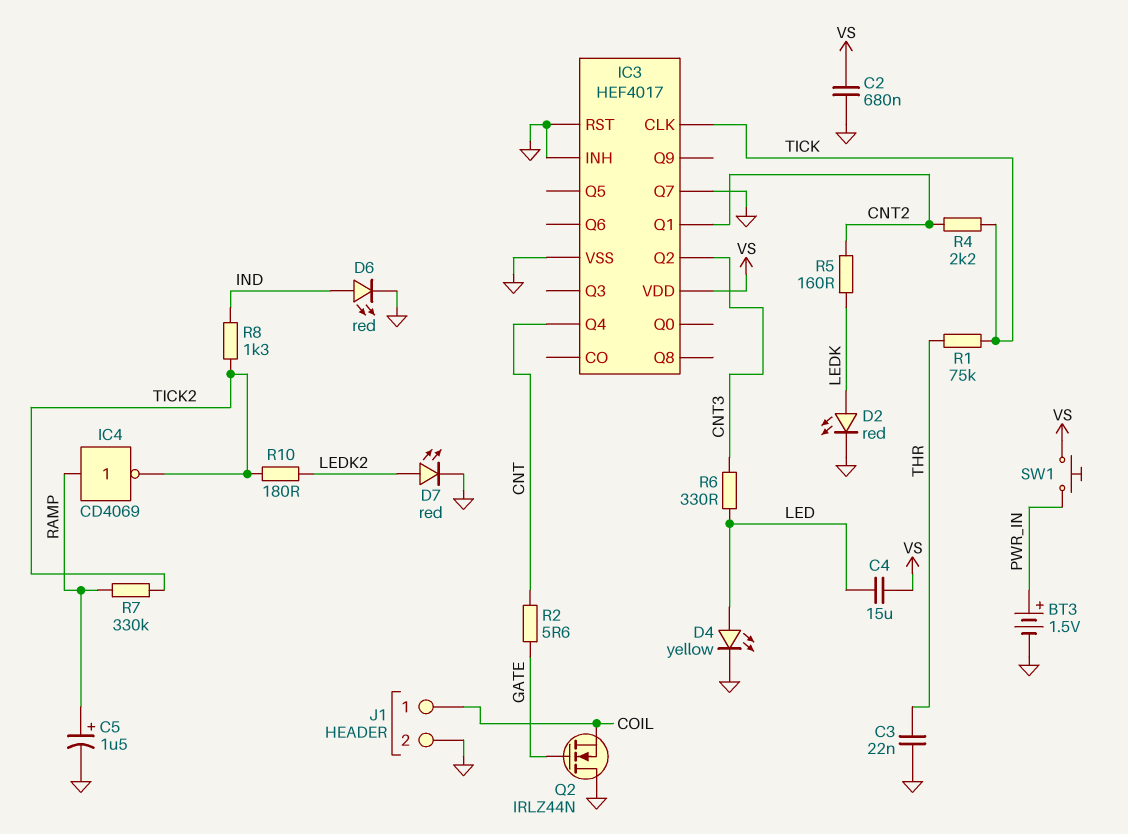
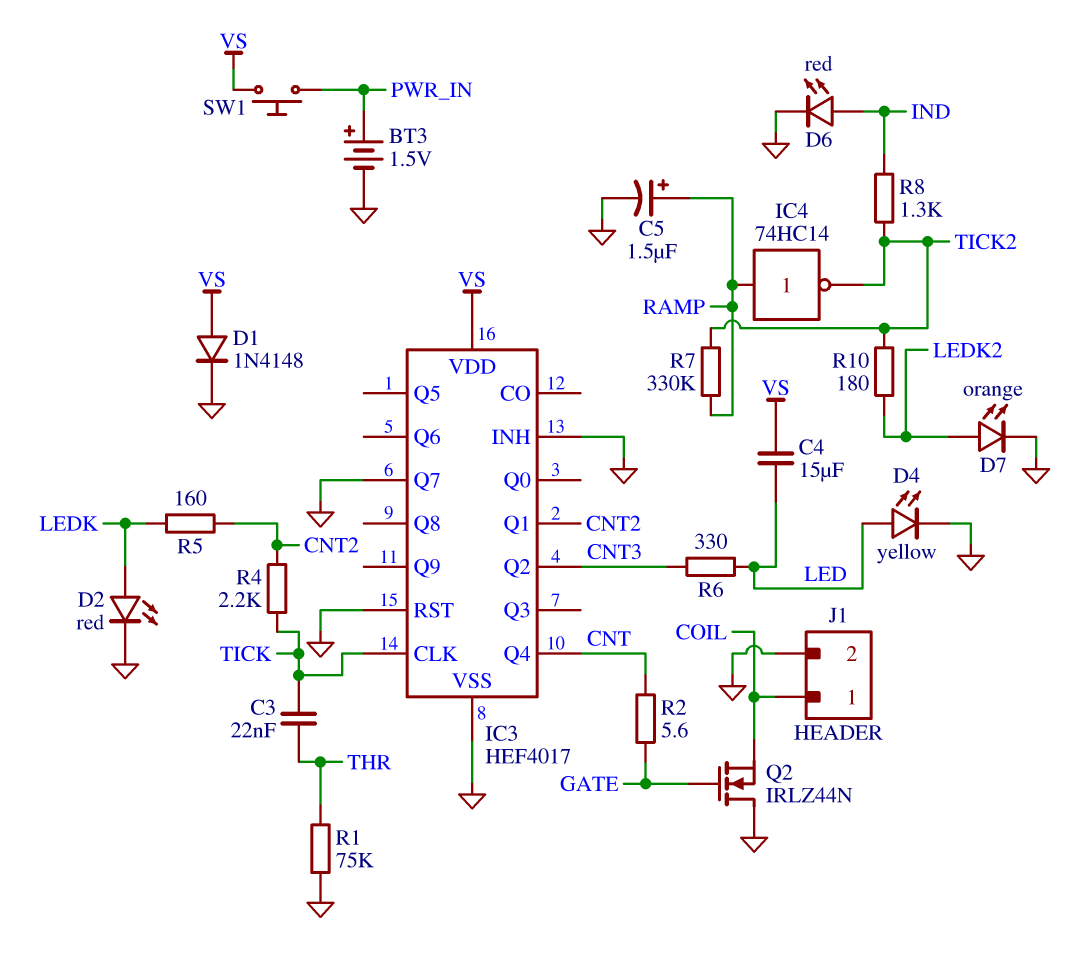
C2: 680nF (GND, VS) -> none
C3: 22nF (GND, THR) -> 22nF (THR, TICK)
D1: none -> diode 1N4148 (A VS, K GND)
D7: LED red (A LEDK2, K GND) -> LED orange (A LEDK2, K GND)
IC4: NOT CD4069 (in RAMP, out TICK2) -> NOT 74HC14 (in RAMP, out TICK2)
R1: 75k (THR, TICK) -> 75k (GND, THR)

